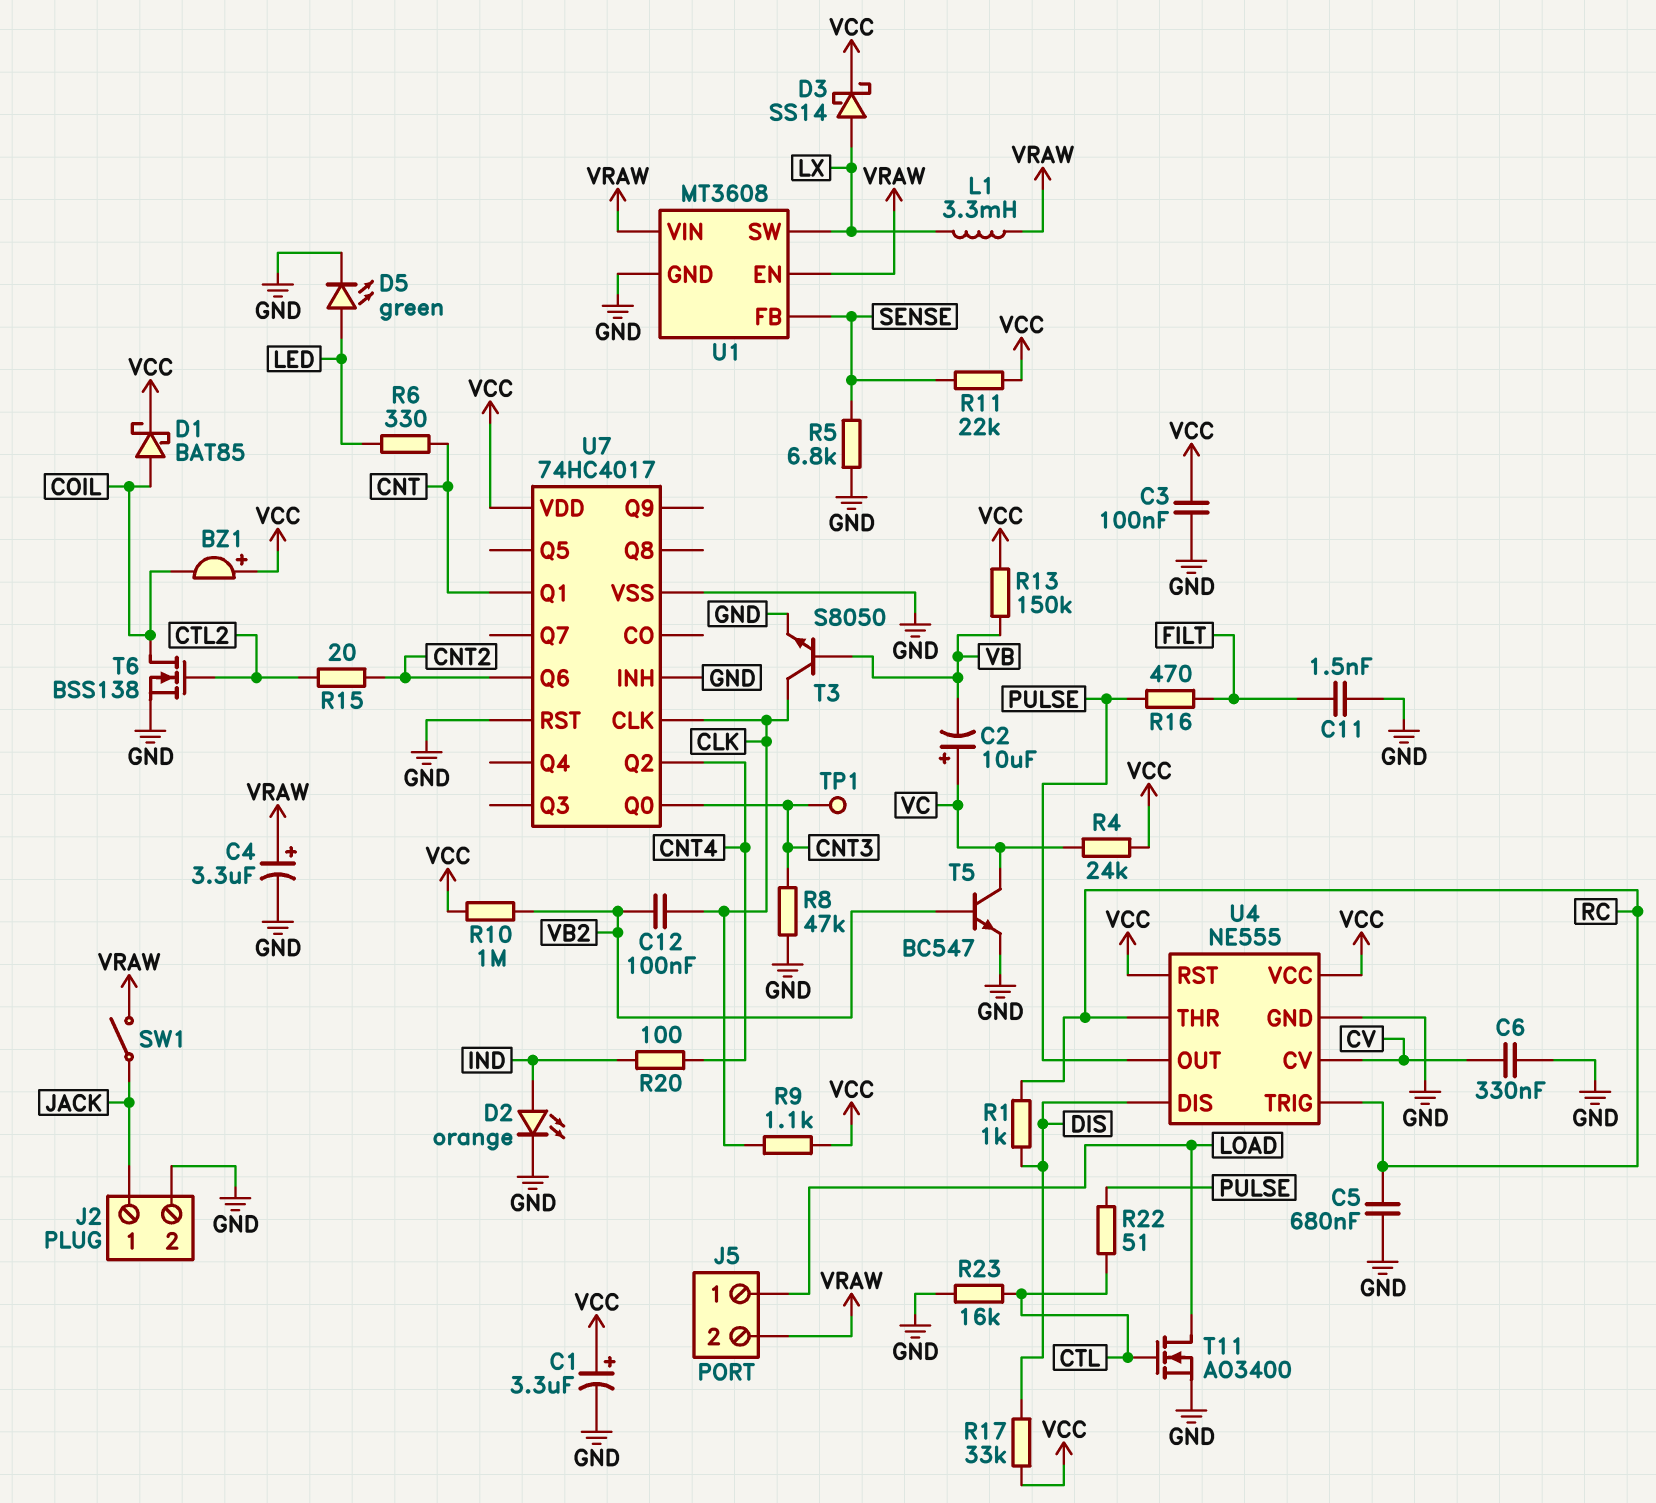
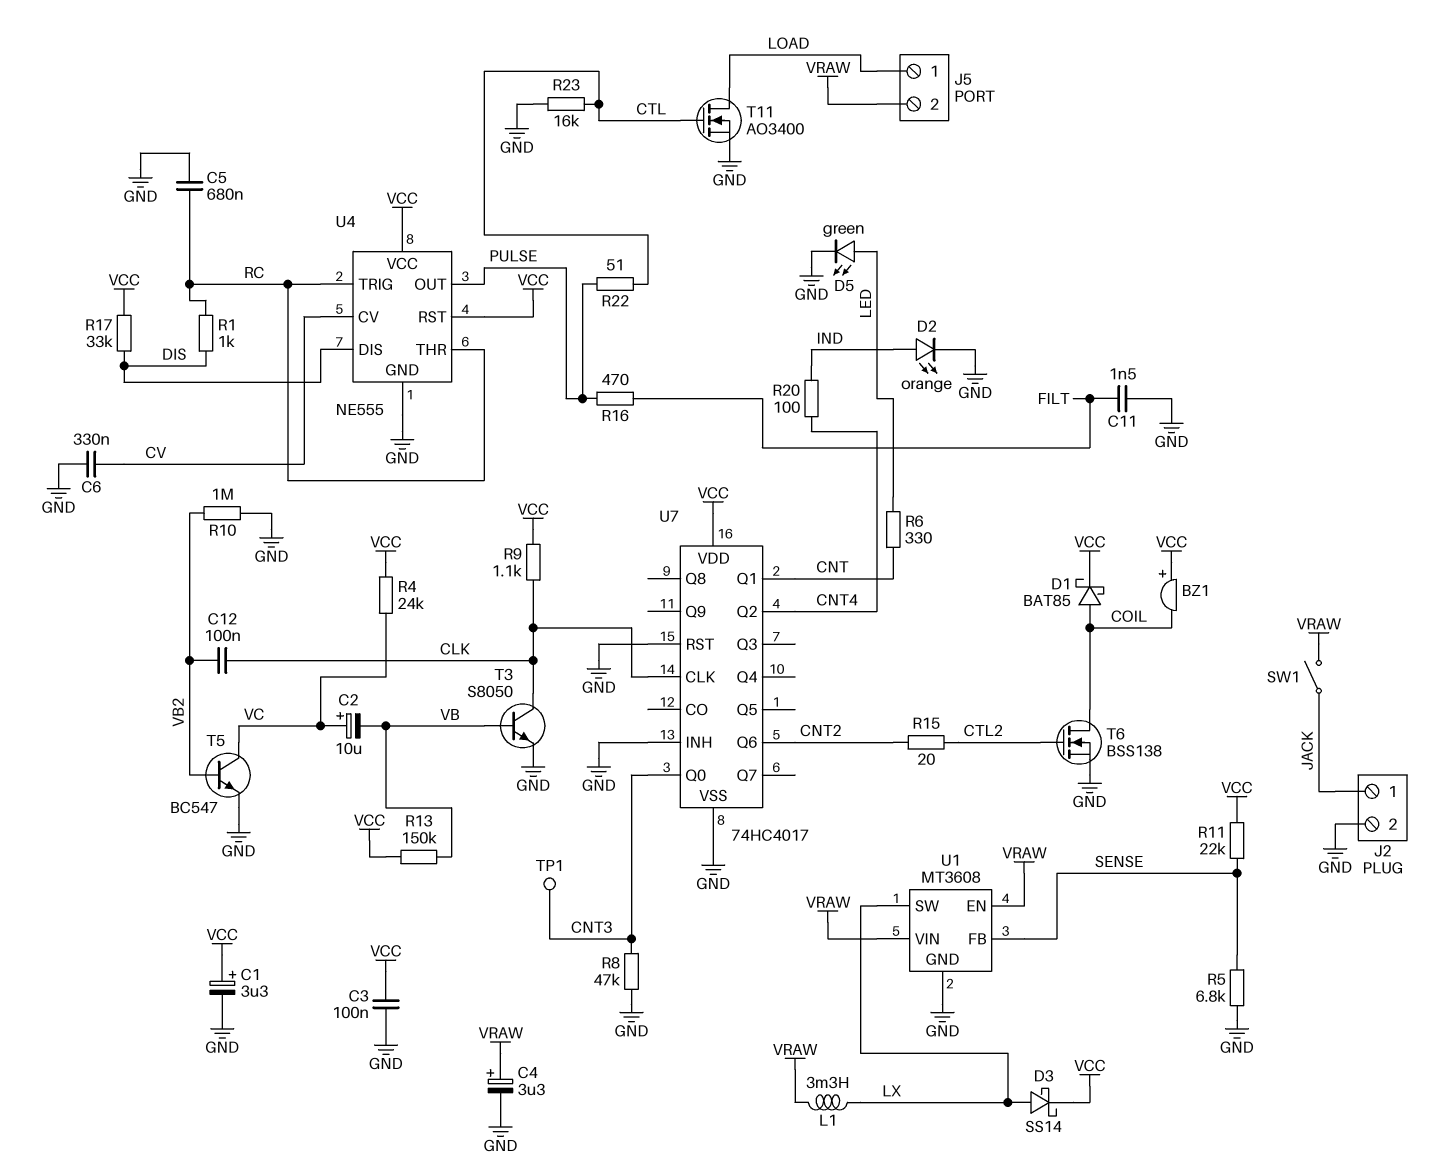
R10: 1M (VB2, VCC) -> 1M (GND, VB2)

